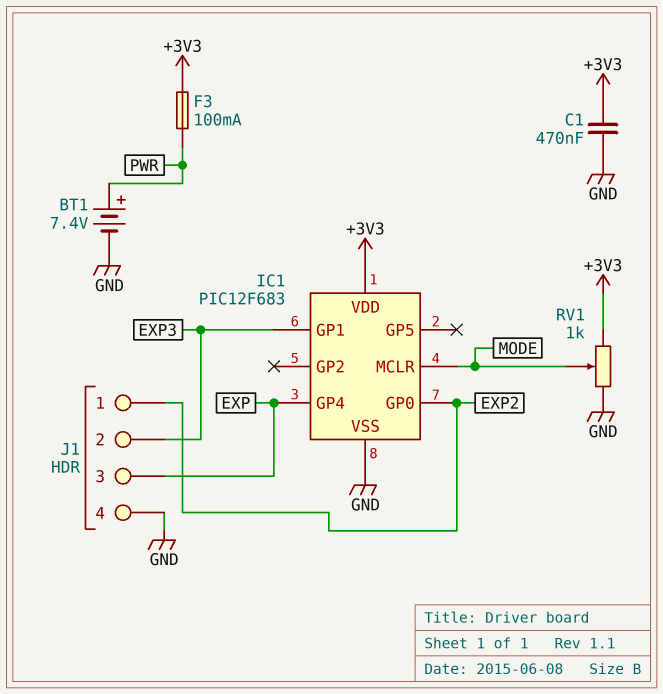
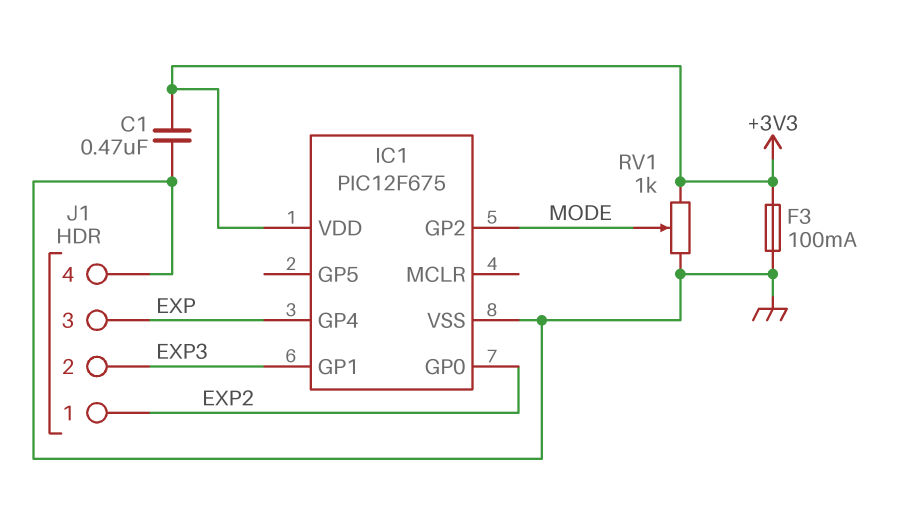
BT1: 7.4V (plus PWR, minus GND) -> none
F3: 100mA (+3V3, PWR) -> 100mA (+3V3, GND)
IC1: PIC12F683 -> PIC12F675
IC1 pin GP2: none -> MODE
IC1 pin MCLR: MODE -> none

